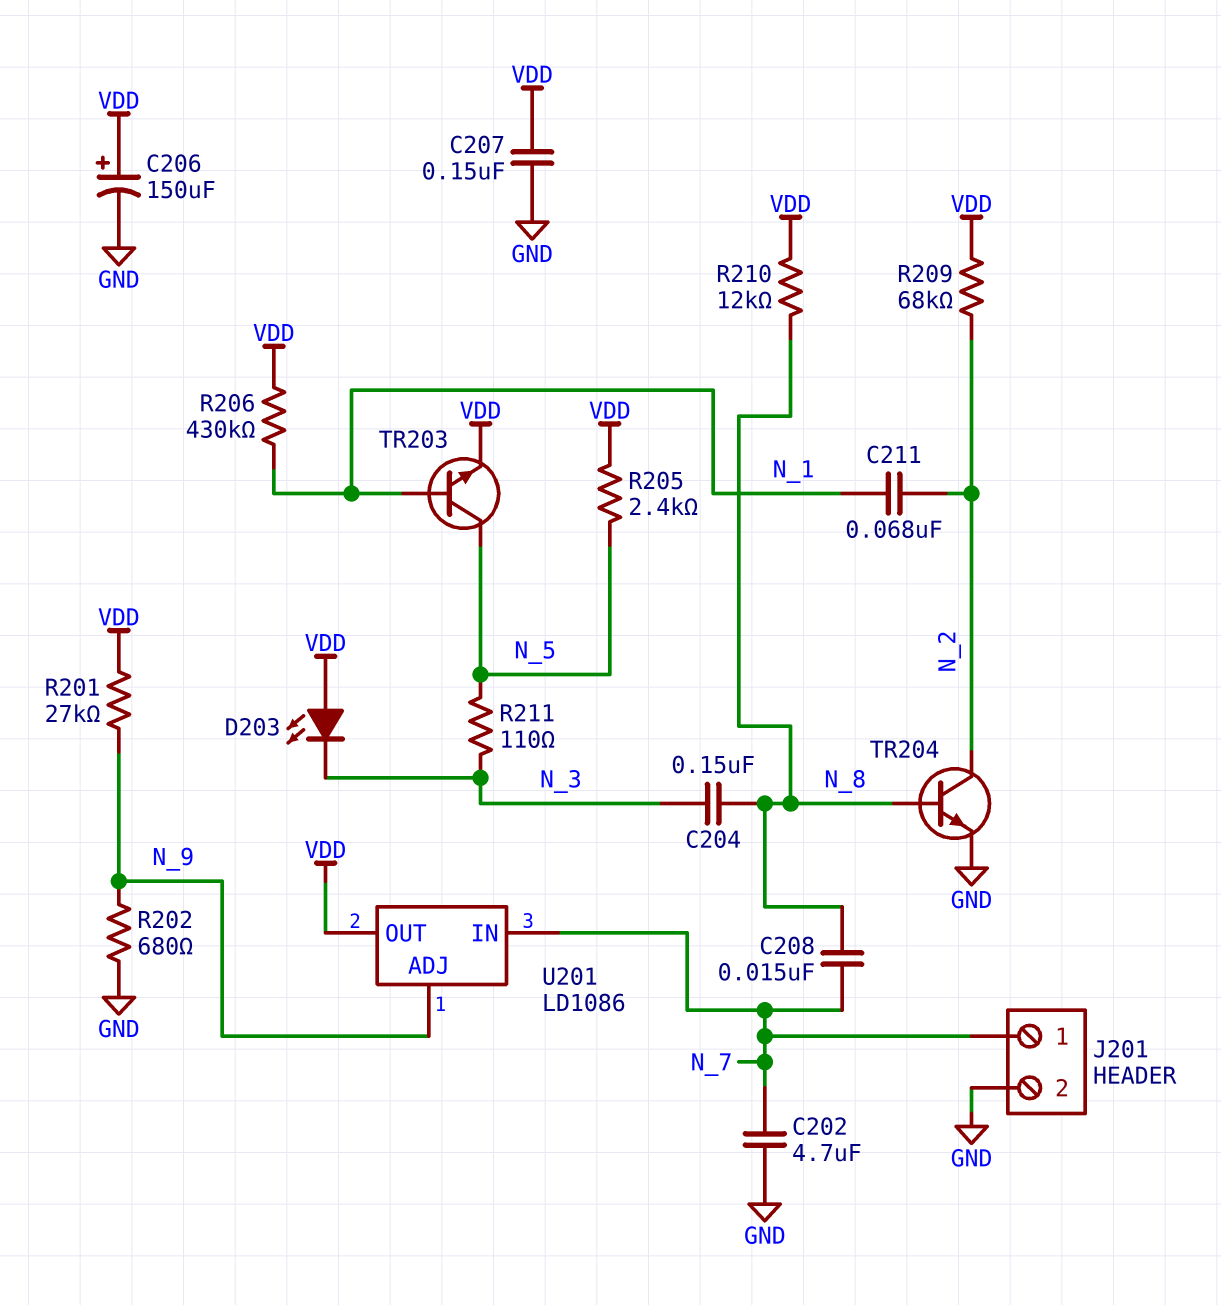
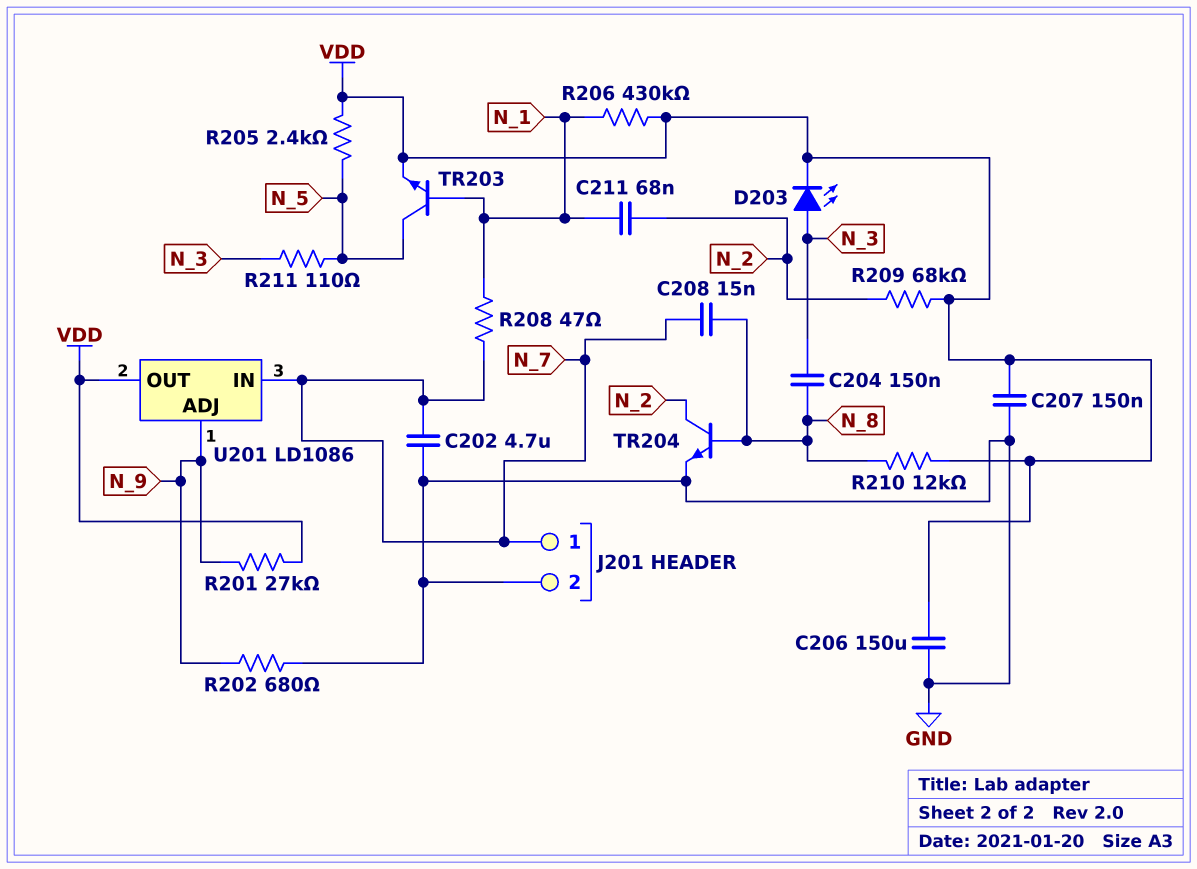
C206: 150uF (plus VDD, minus GND) -> 150uF (GND, VDD)
D203: LED (A VDD, K N_3) -> LED (A N_3, K VDD)
R208: none -> 47 (N_1, N_7)

